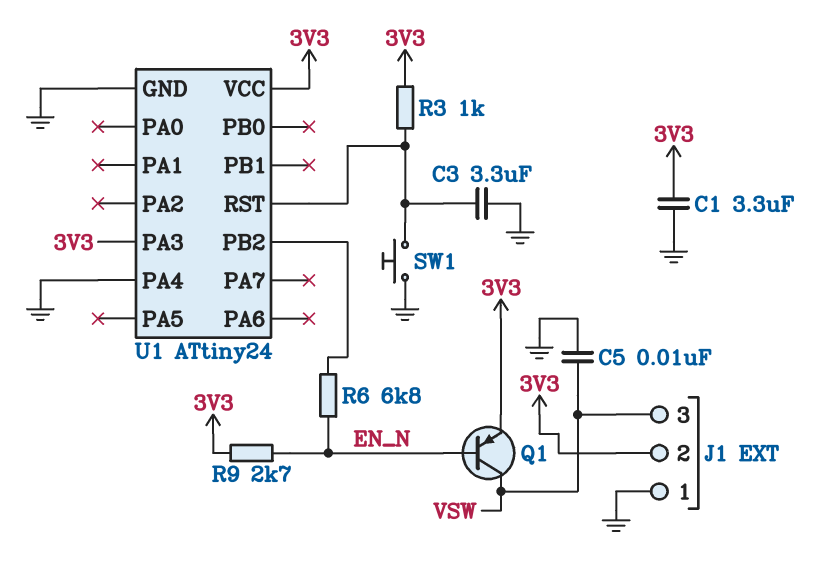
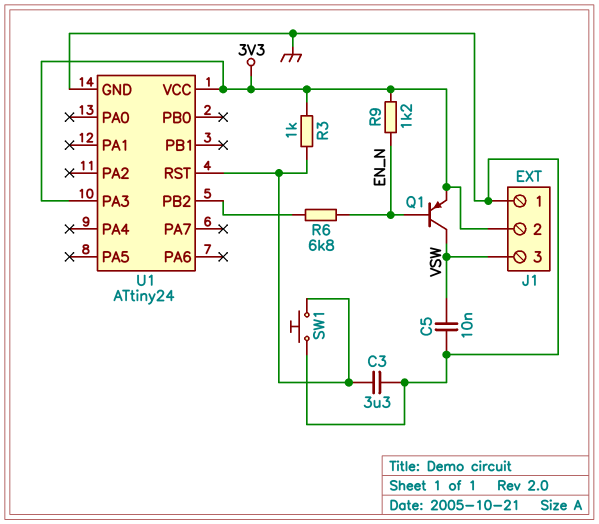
C1: 3.3uF (3V3, GND) -> none
R9: 2.7k (3V3, EN_N) -> 1.2k (3V3, EN_N)
U1 pin PA4: GND -> none

